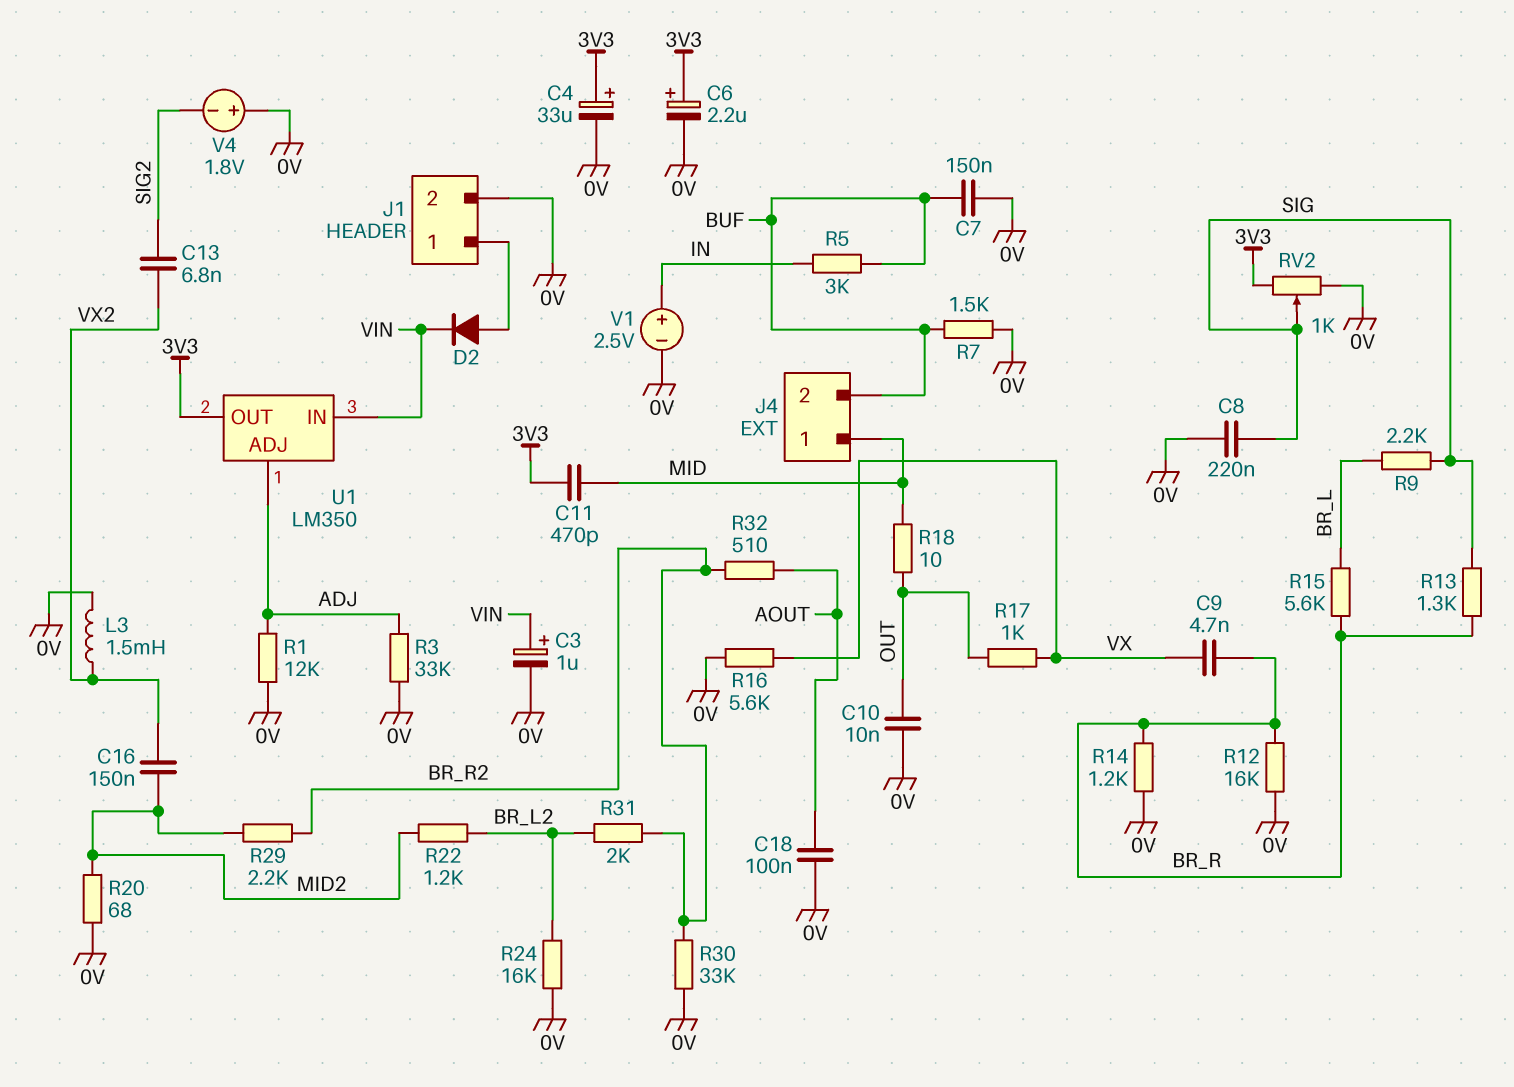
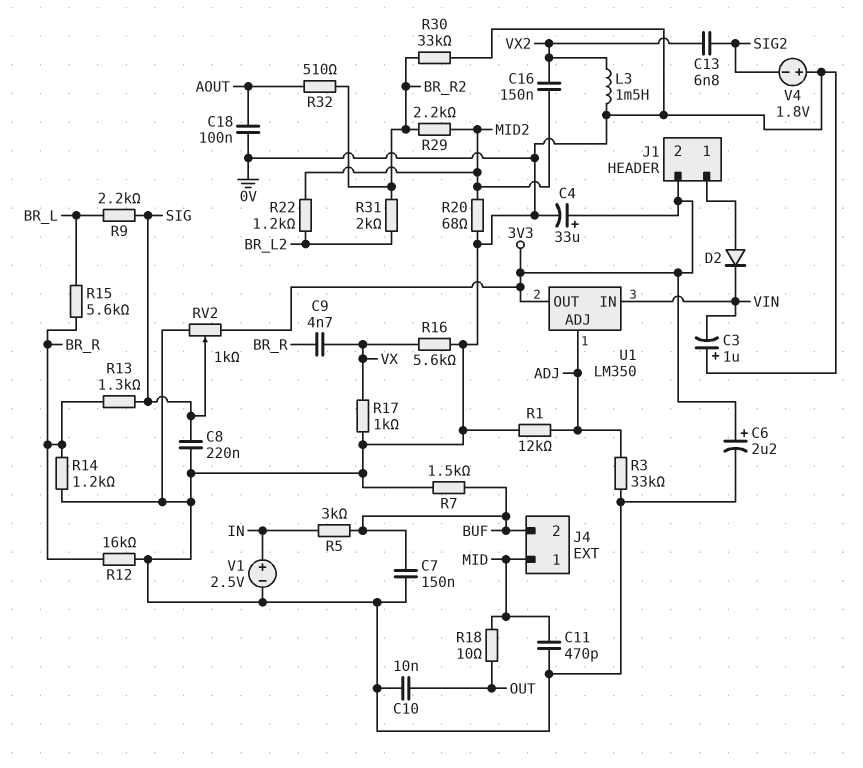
C3: 1uF (plus VIN, minus 0V) -> 1uF (plus 0V, minus VIN)
C11: 470pF (3V3, MID) -> 470pF (0V, MID)
J1 pin 2: 0V -> 3V3
R17: 1k (OUT, VX) -> 1k (0V, VX)
R24: 16k (0V, BR_L2) -> none

